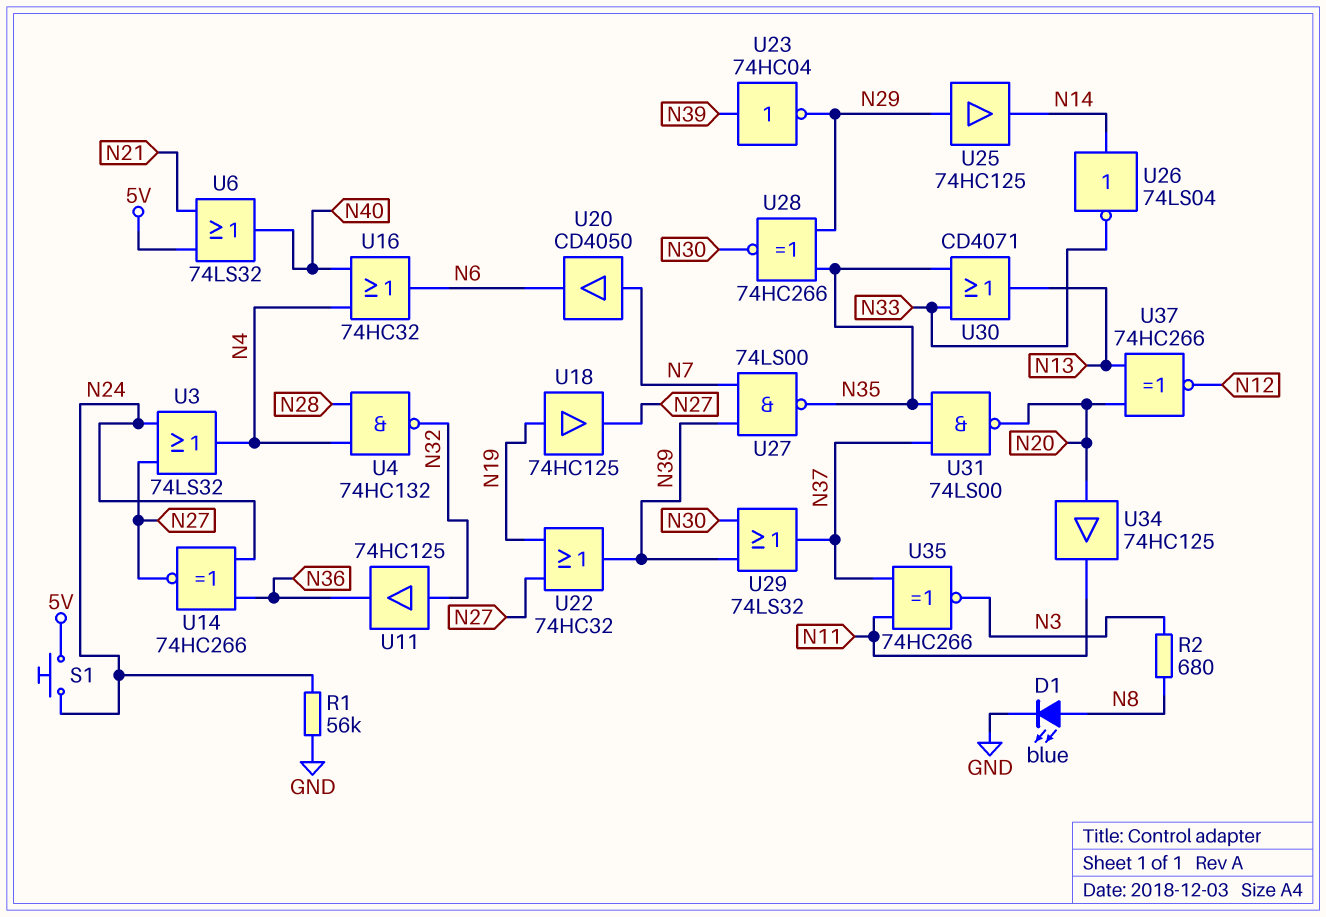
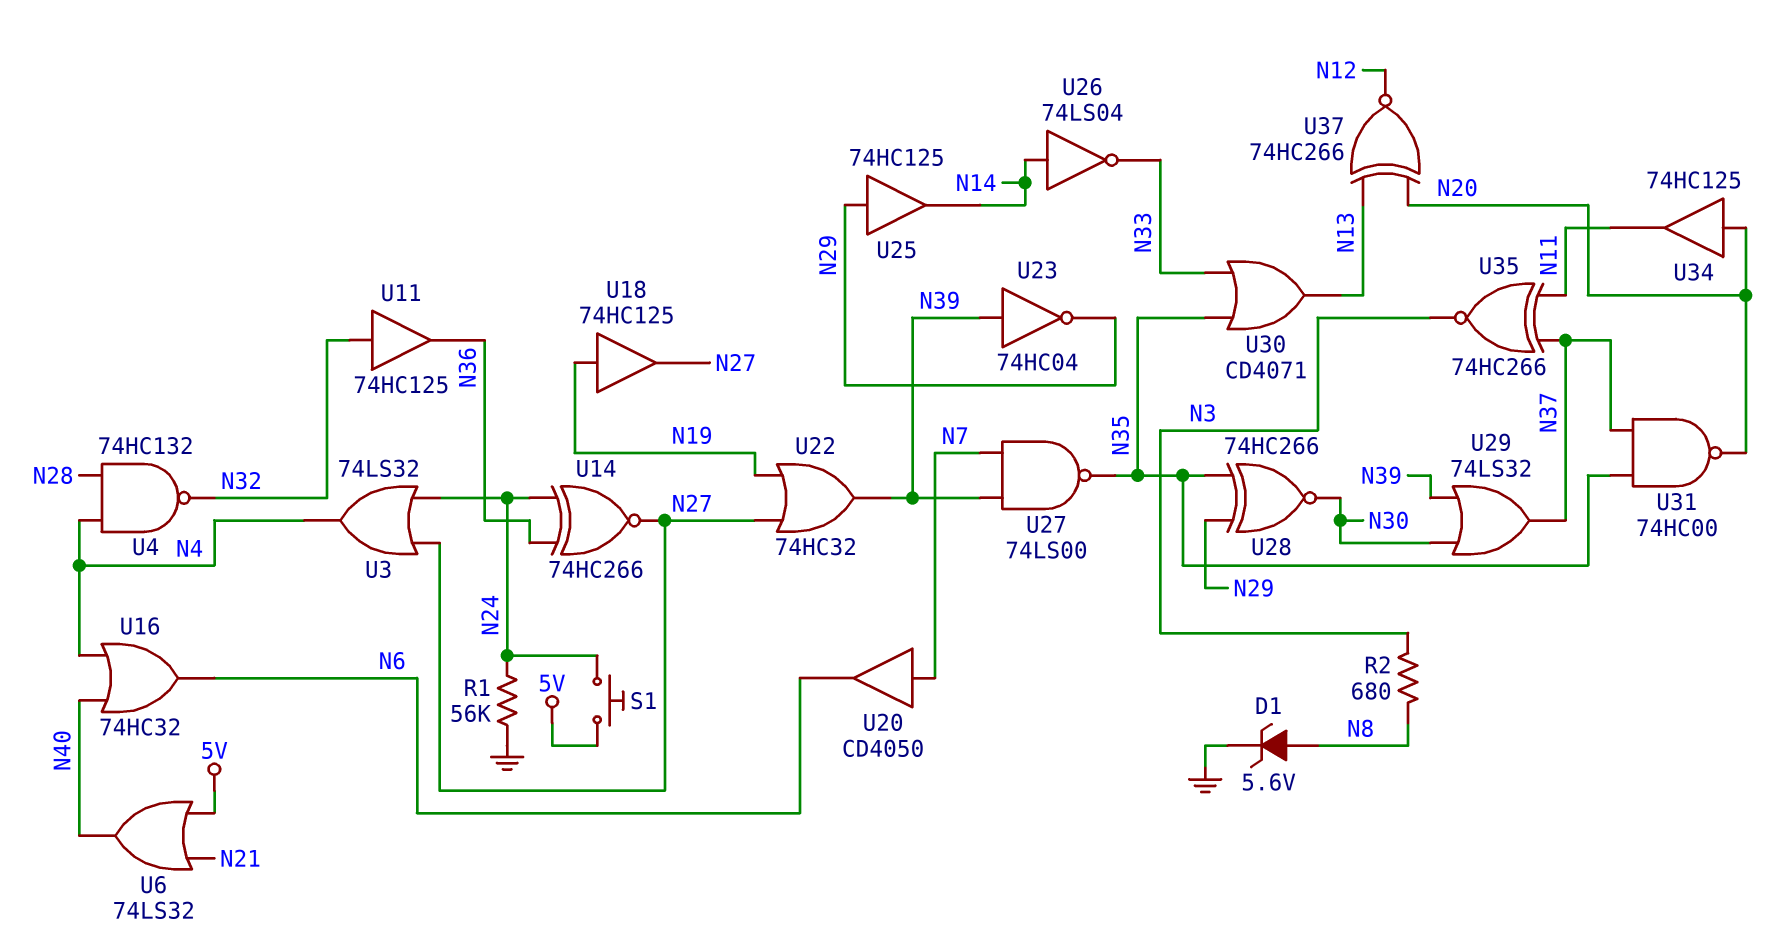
D1: LED blue (A N8, K GND) -> zener 5.6V (A N8, K GND)
U31: NAND 74LS00 (in N35, in N37, out N20) -> NAND 74HC00 (in N35, in N37, out N20)

